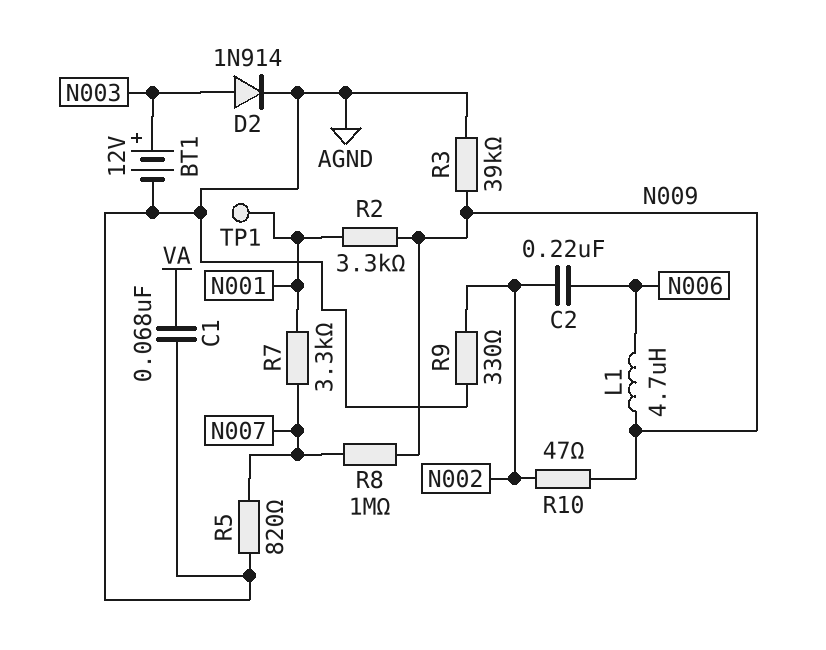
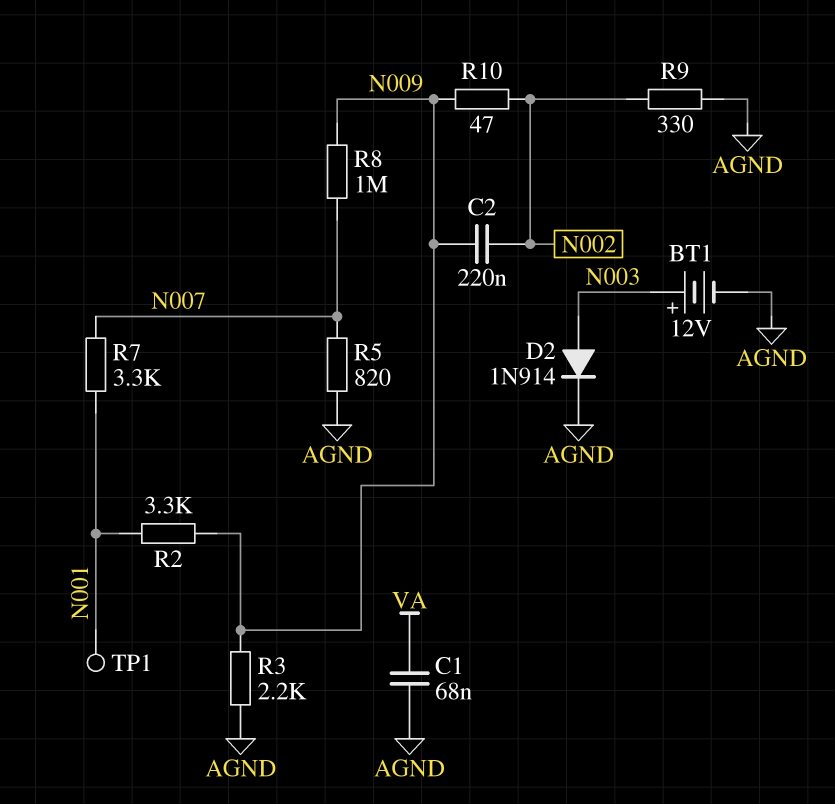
C2: 220nF (N002, N006) -> 220nF (N002, N009)
L1: 4.7uH (N006, N009) -> none
R3: 39k (AGND, N009) -> 2.2k (AGND, N009)

